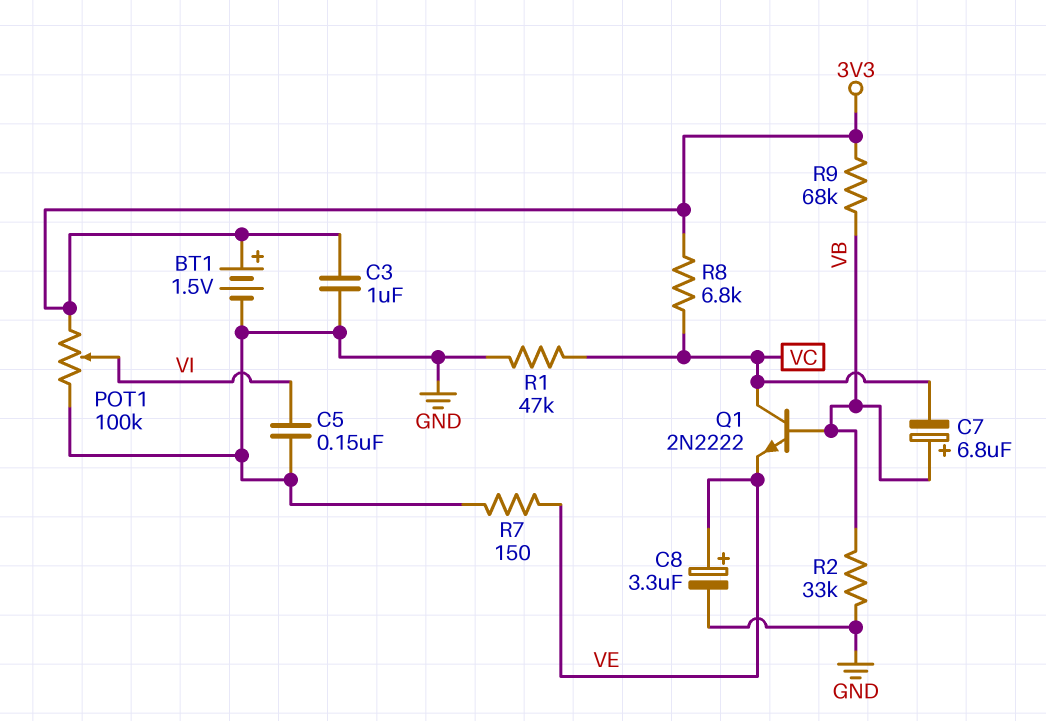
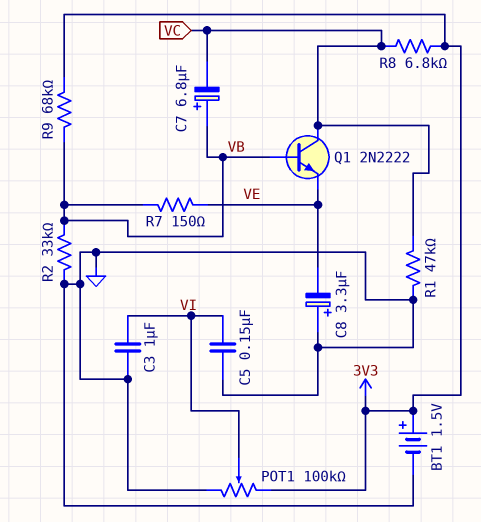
C3: 1uF (3V3, GND) -> 1uF (GND, VI)
C8: 3.3uF (plus VE, minus GND) -> 3.3uF (plus GND, minus VE)
R7: 150 (GND, VE) -> 150 (VB, VE)

